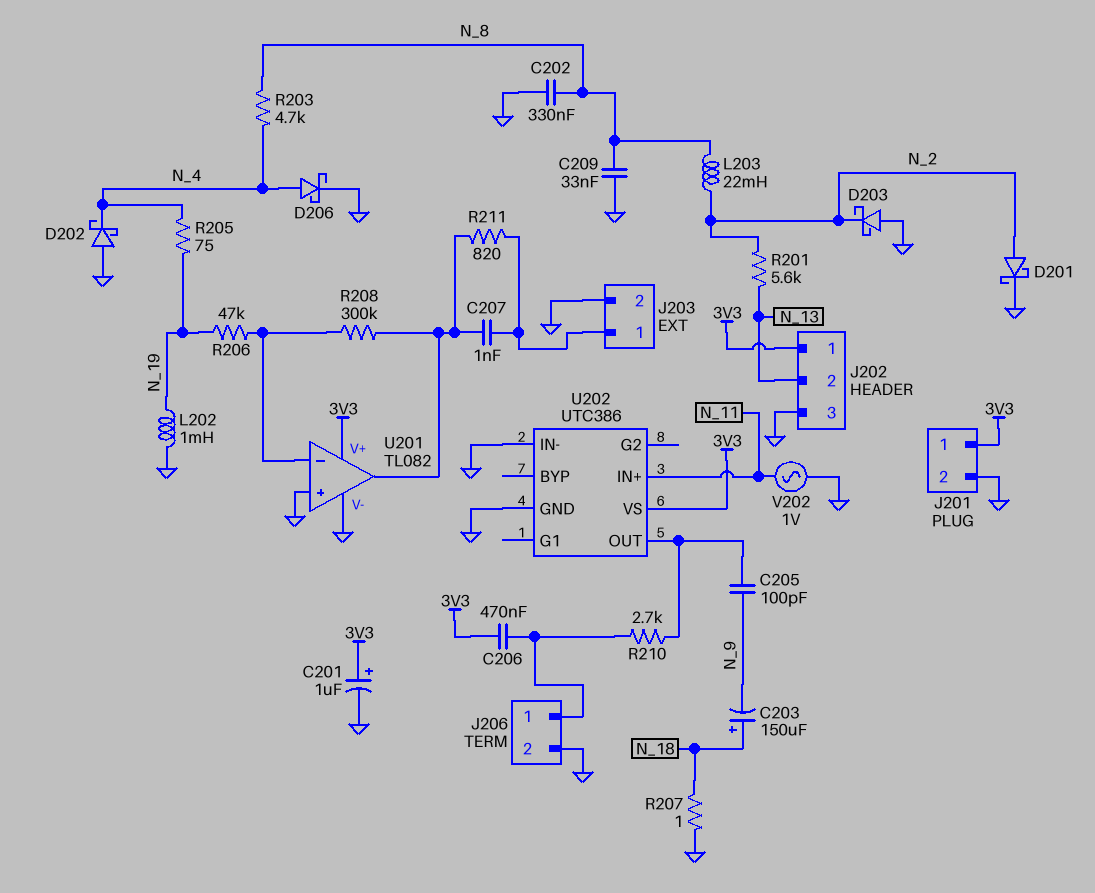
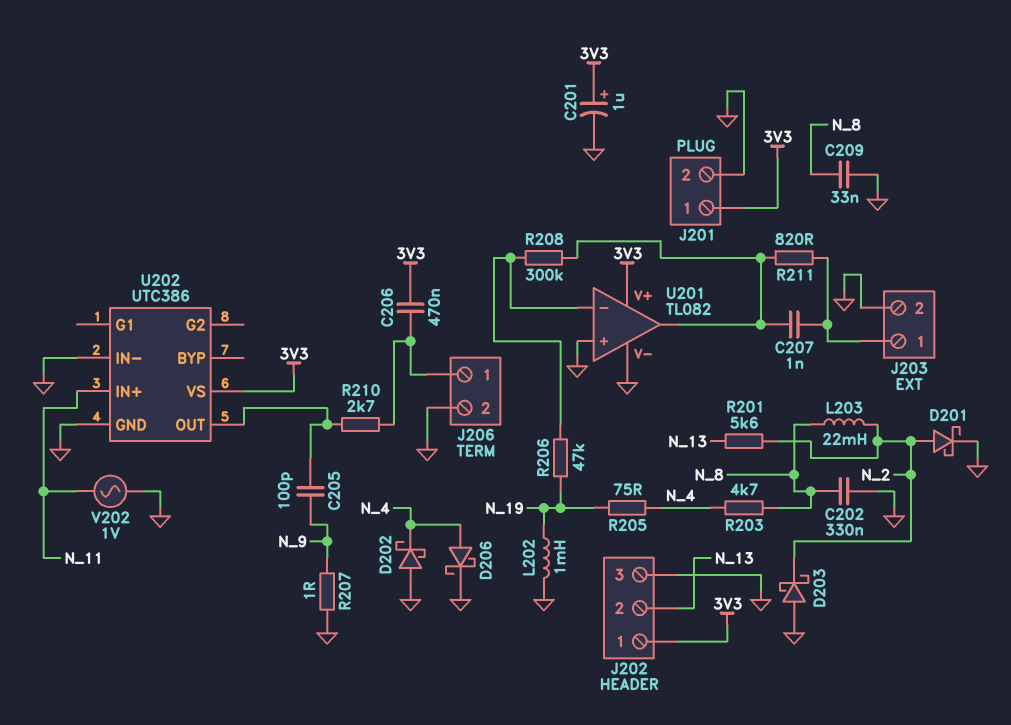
C203: 150uF (plus N_18, minus N_9) -> none
R207: 1 (GND, N_18) -> 1 (GND, N_9)

